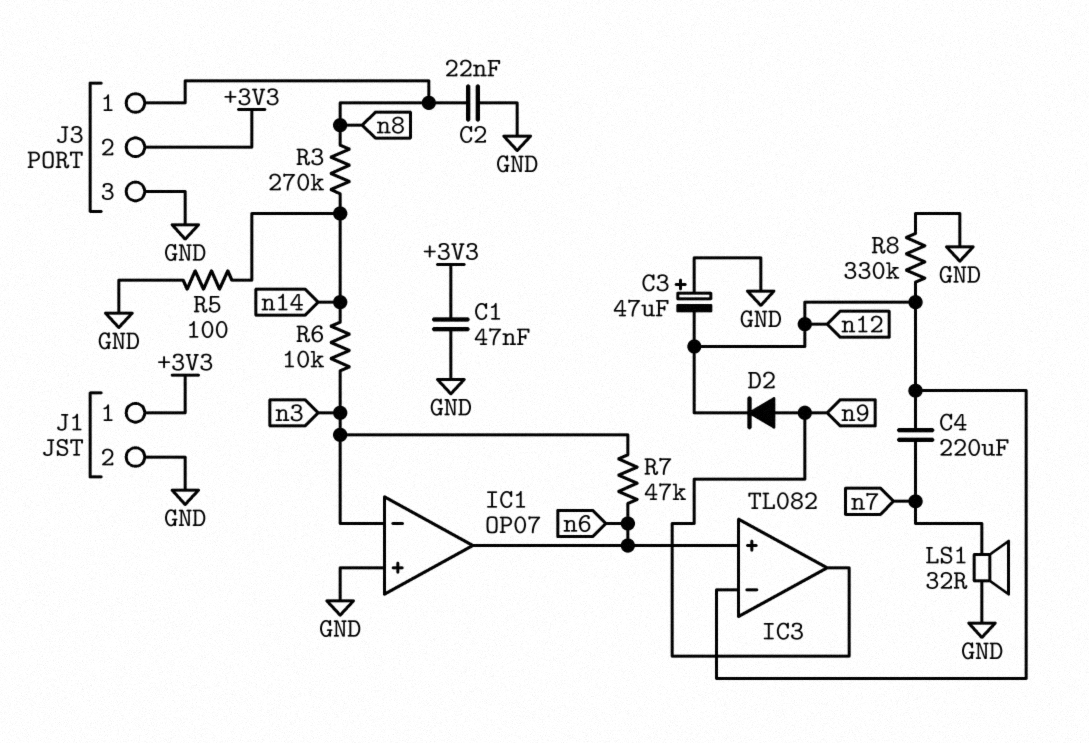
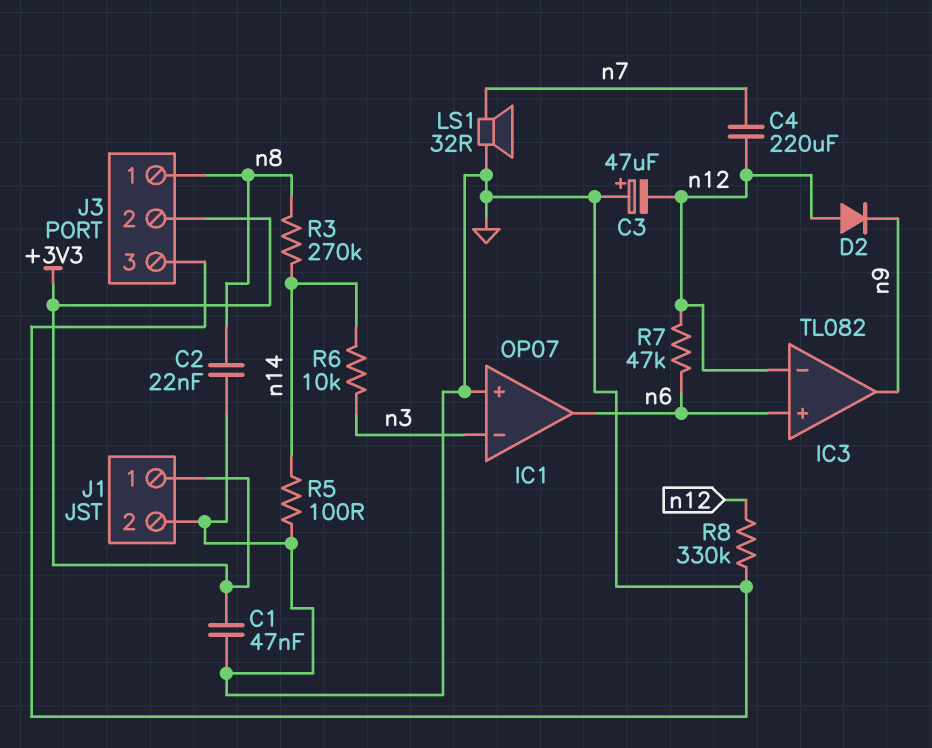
D2: diode (A n9, K n12) -> diode (A n12, K n9)
R7: 47k (n3, n6) -> 47k (n6, n12)

